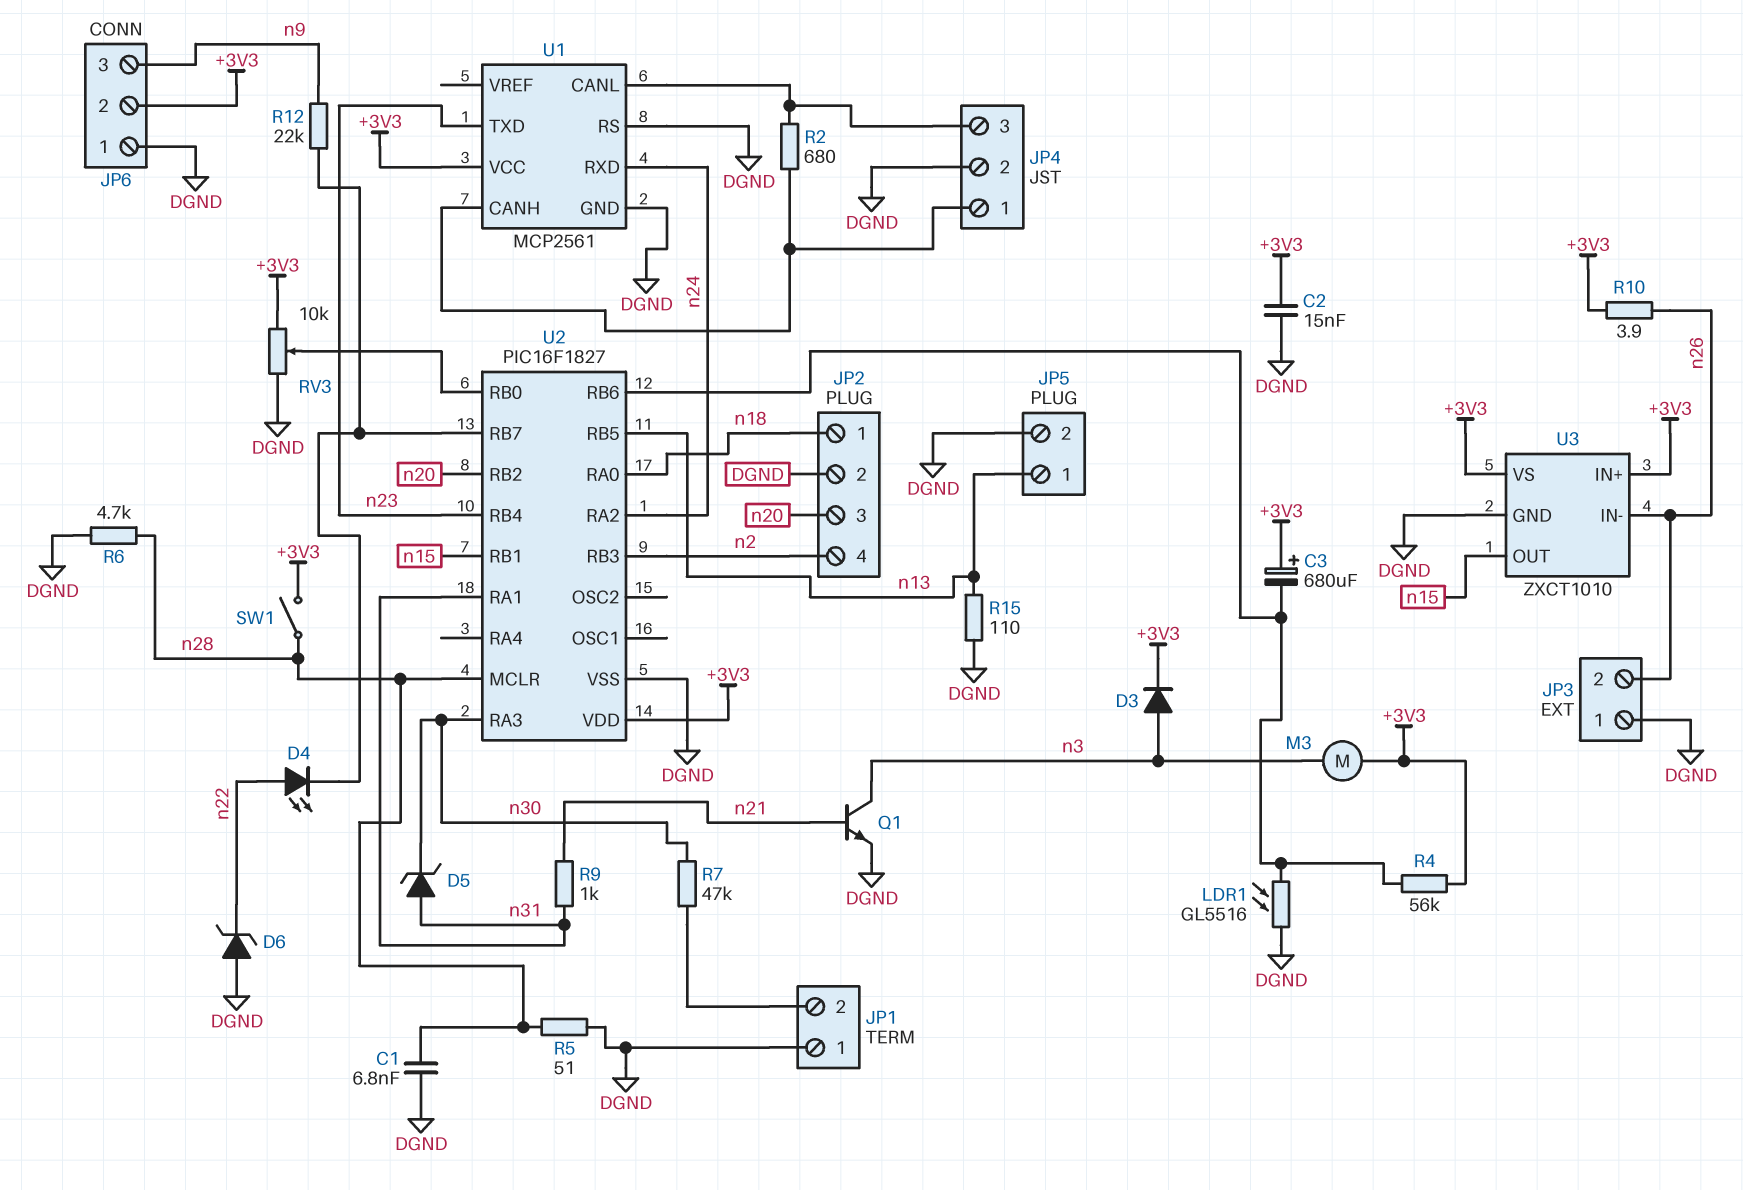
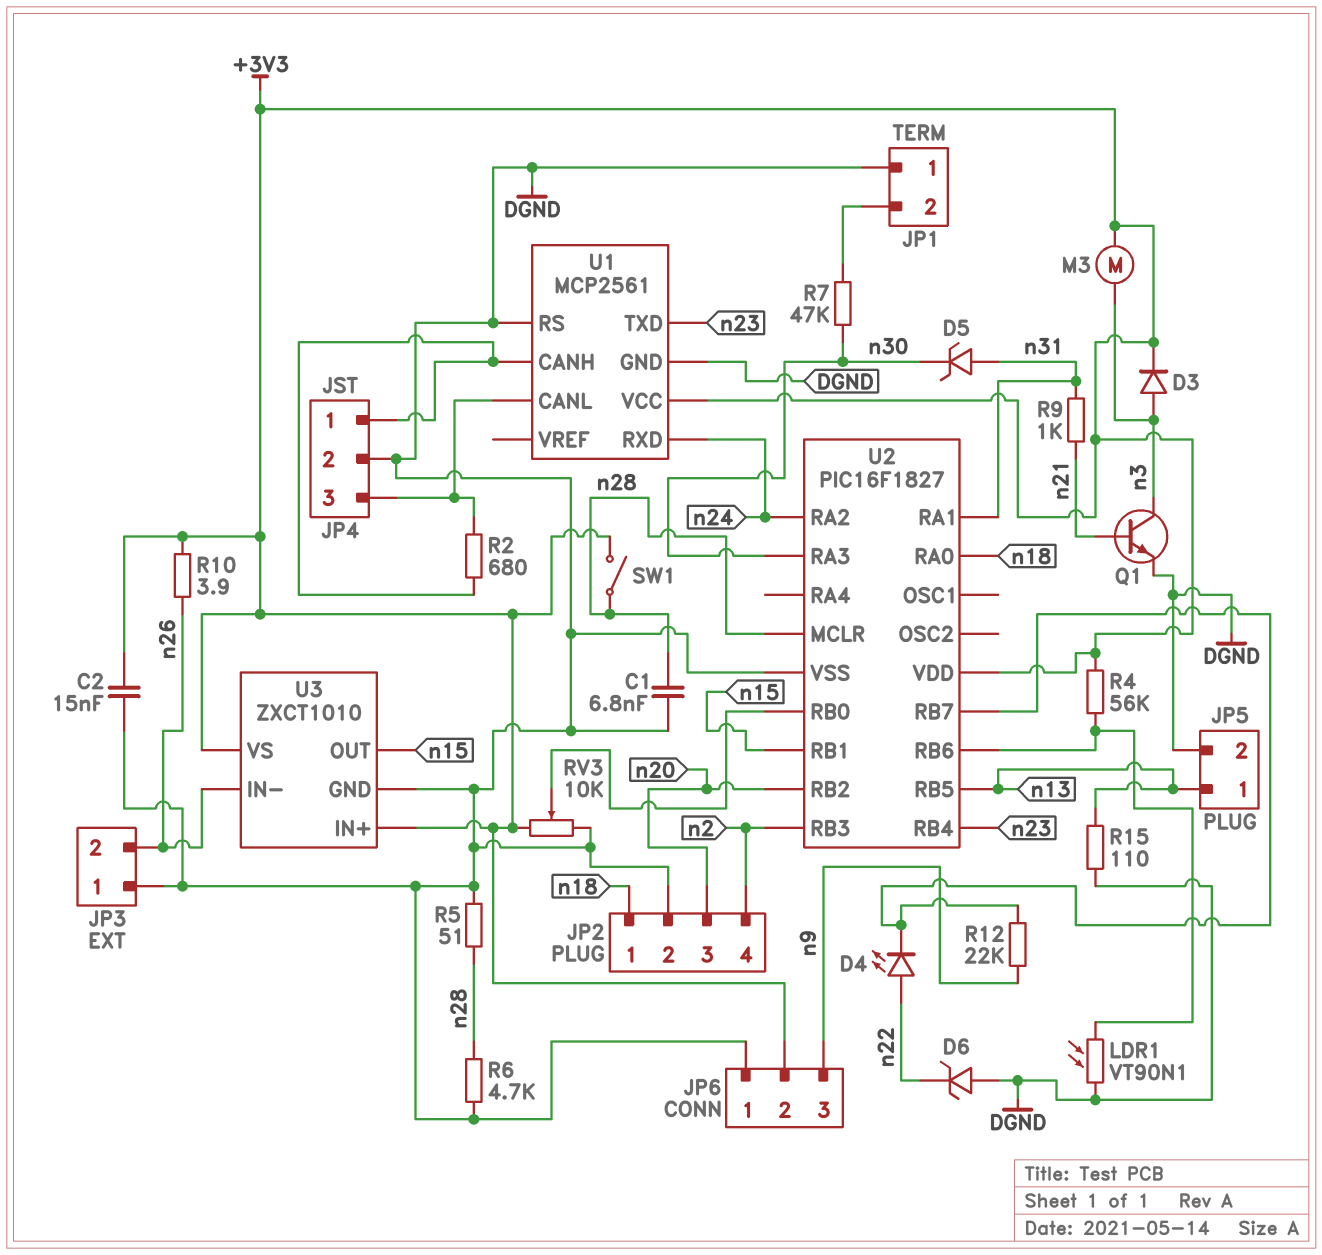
C3: 680uF (plus +3V3, minus U2/RB6) -> none
LDR1: GL5516 (DGND, U2/RB6) -> VT90N1 (DGND, U2/RB6)

